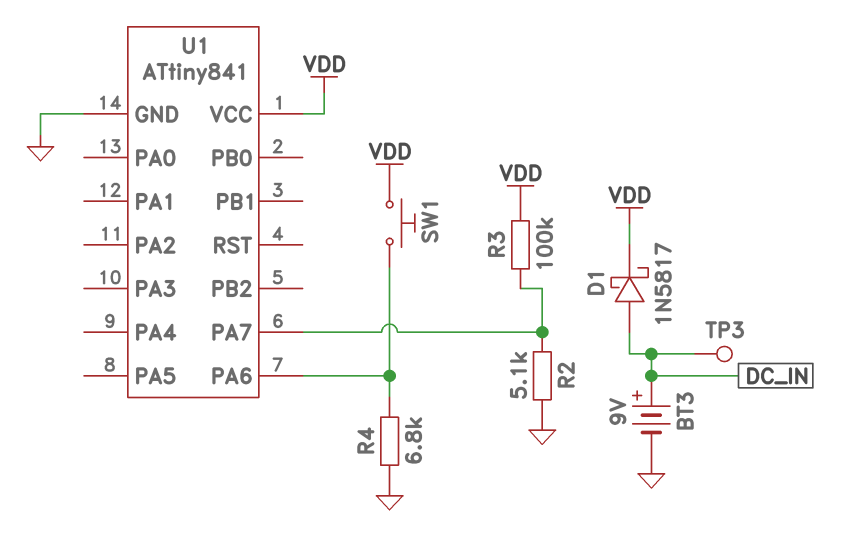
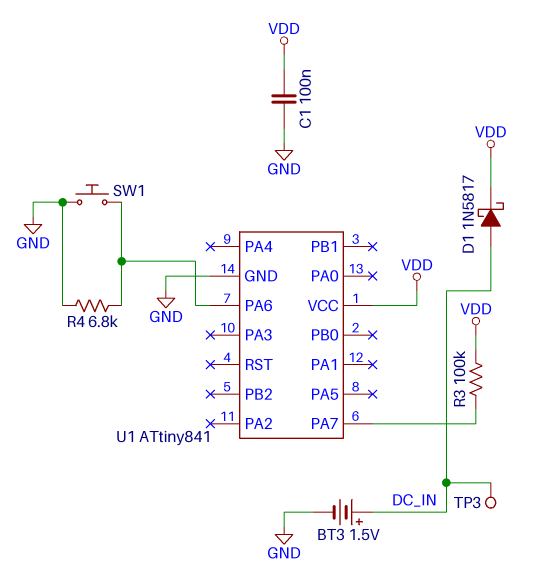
BT3: 9V (plus DC_IN, minus GND) -> 1.5V (plus DC_IN, minus GND)
C1: none -> 100nF (GND, VDD)
R2: 5.1k (GND, U1/PA7) -> none
SW1: button (U1/PA6, VDD) -> button (GND, U1/PA6)

